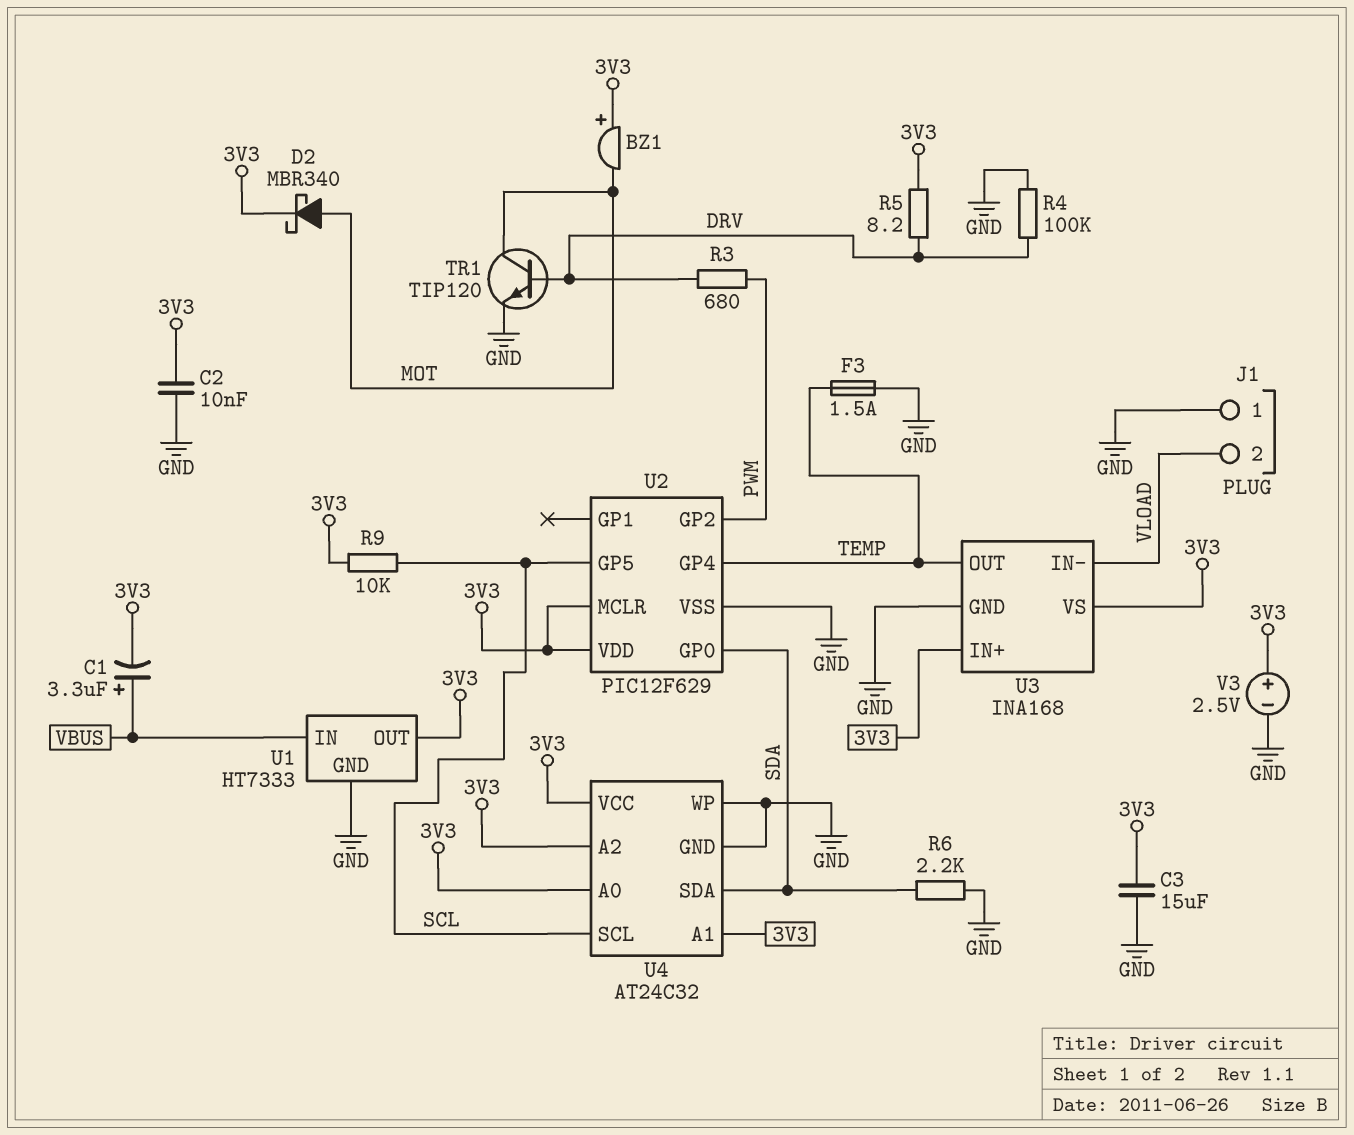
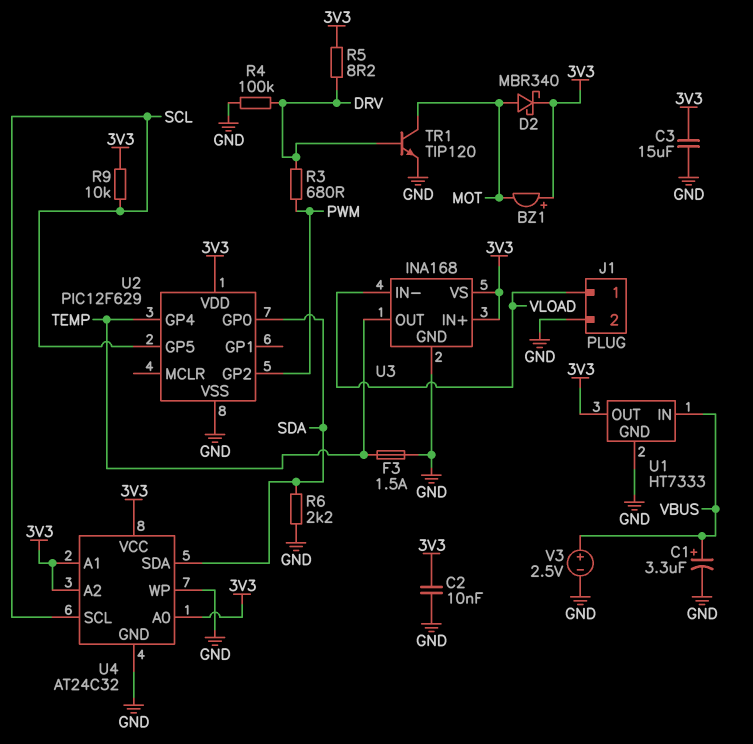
C1: 3.3uF (plus VBUS, minus 3V3) -> 3.3uF (plus VBUS, minus GND)
J1 pin 1: GND -> VLOAD
J1 pin 2: VLOAD -> GND
U2 pin MCLR: 3V3 -> none
V3: 2.5V (plus 3V3, minus GND) -> 2.5V (plus VBUS, minus GND)

